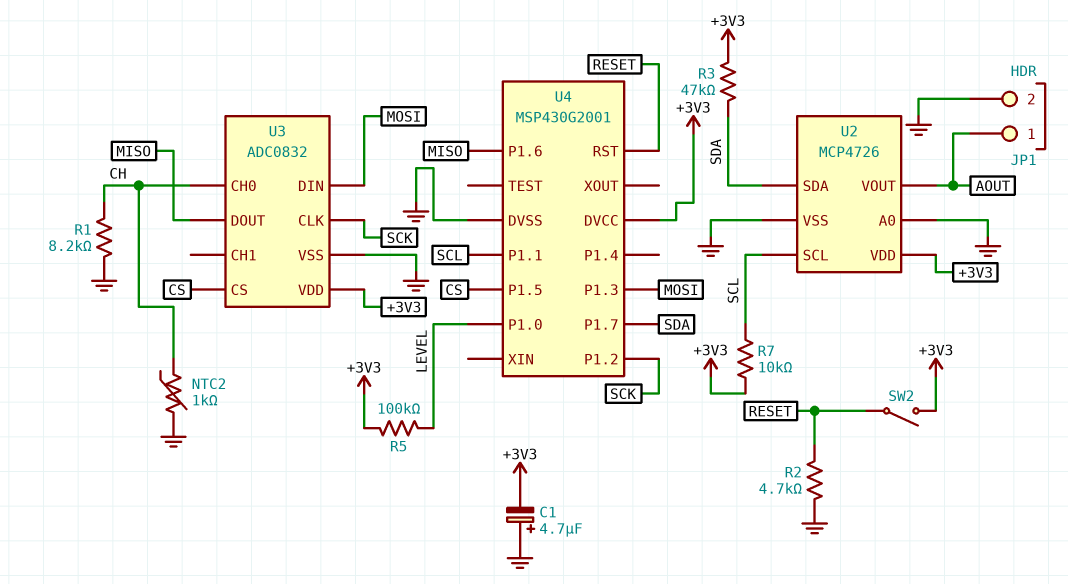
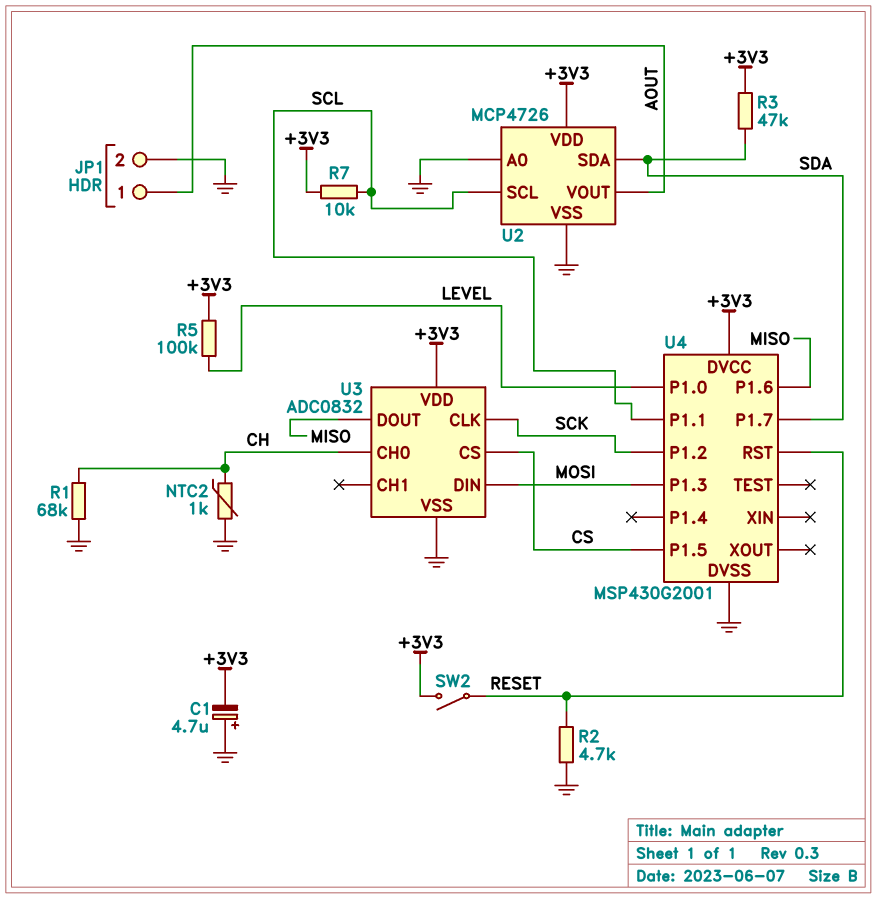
R1: 8.2k (CH, GND) -> 68k (CH, GND)

